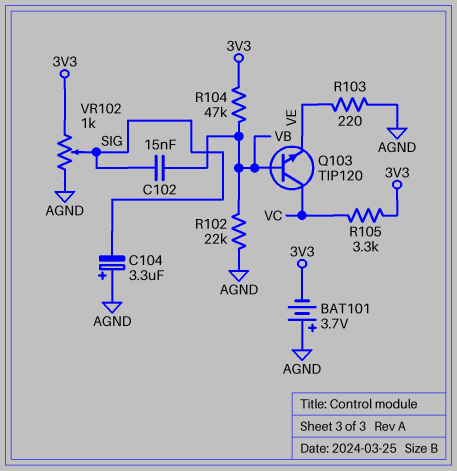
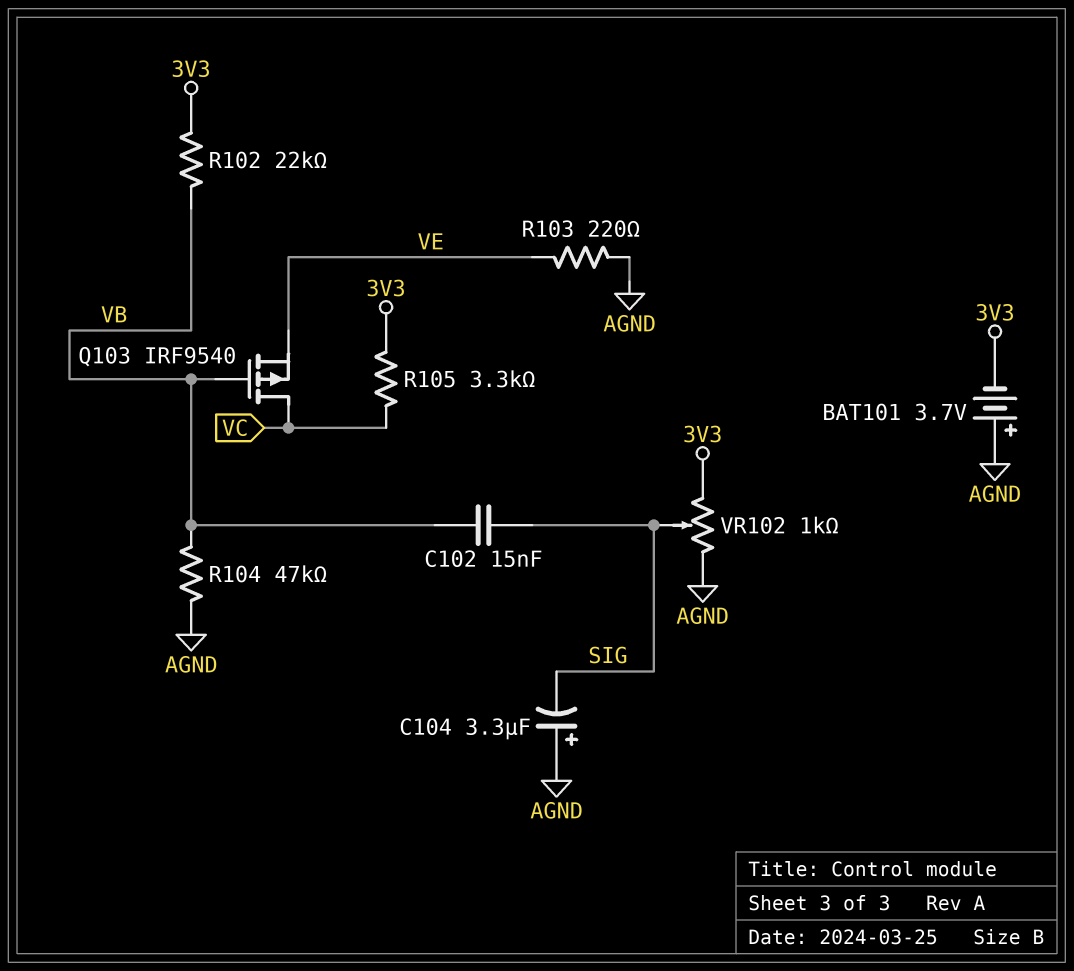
Q103: NPN TIP120 (B VB, C VC, E VE) -> PMOS IRF9540 (G VB, D VC, S VE)
R102: 22k (AGND, VB) -> 22k (3V3, VB)
R104: 47k (3V3, VB) -> 47k (AGND, VB)

